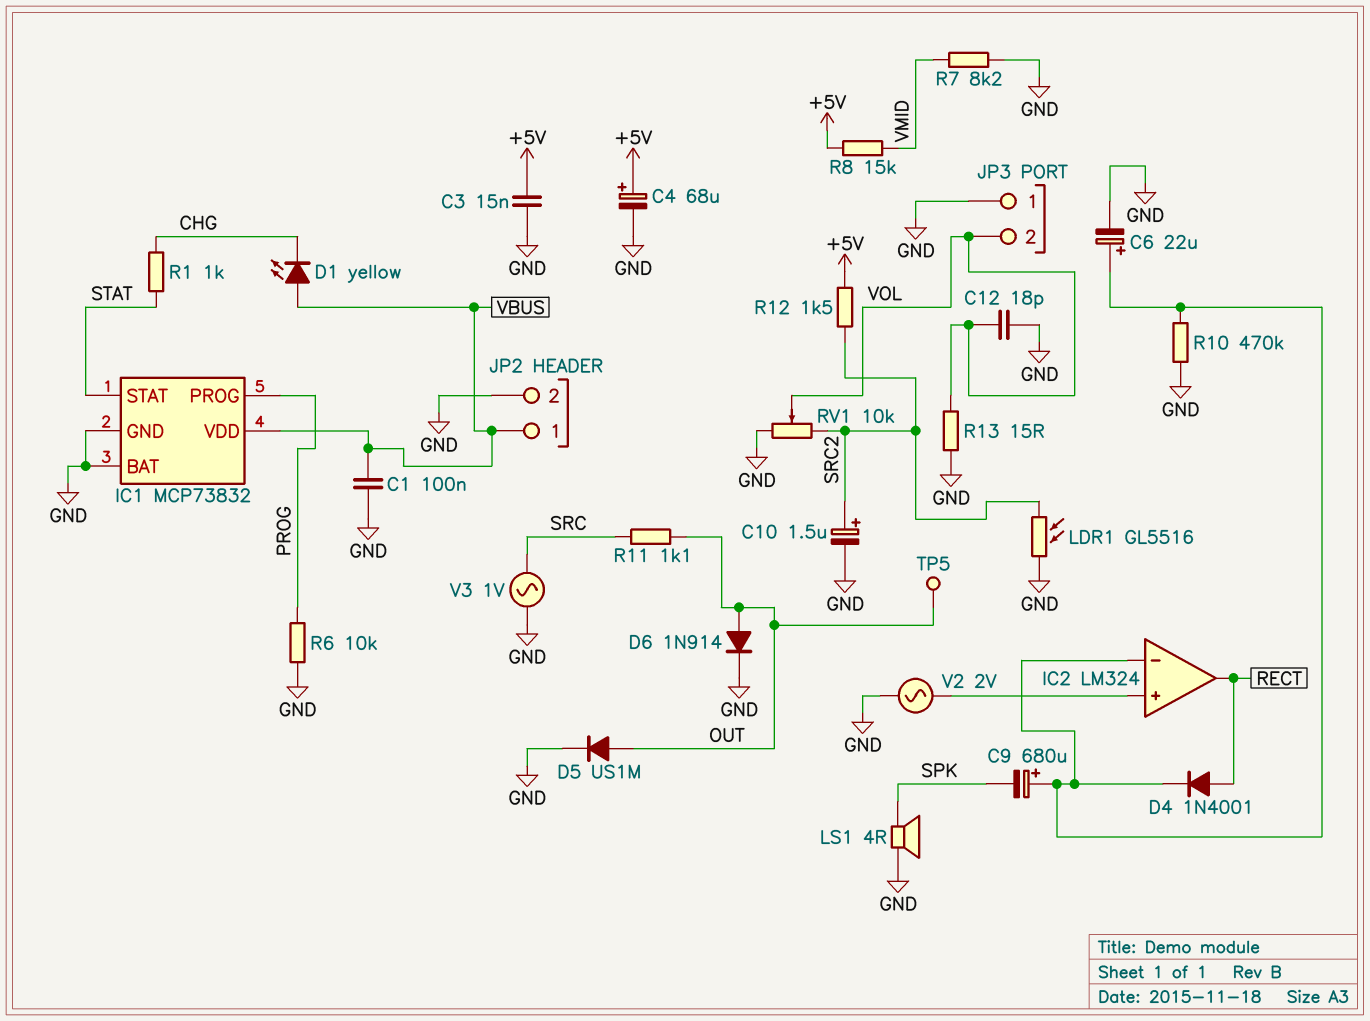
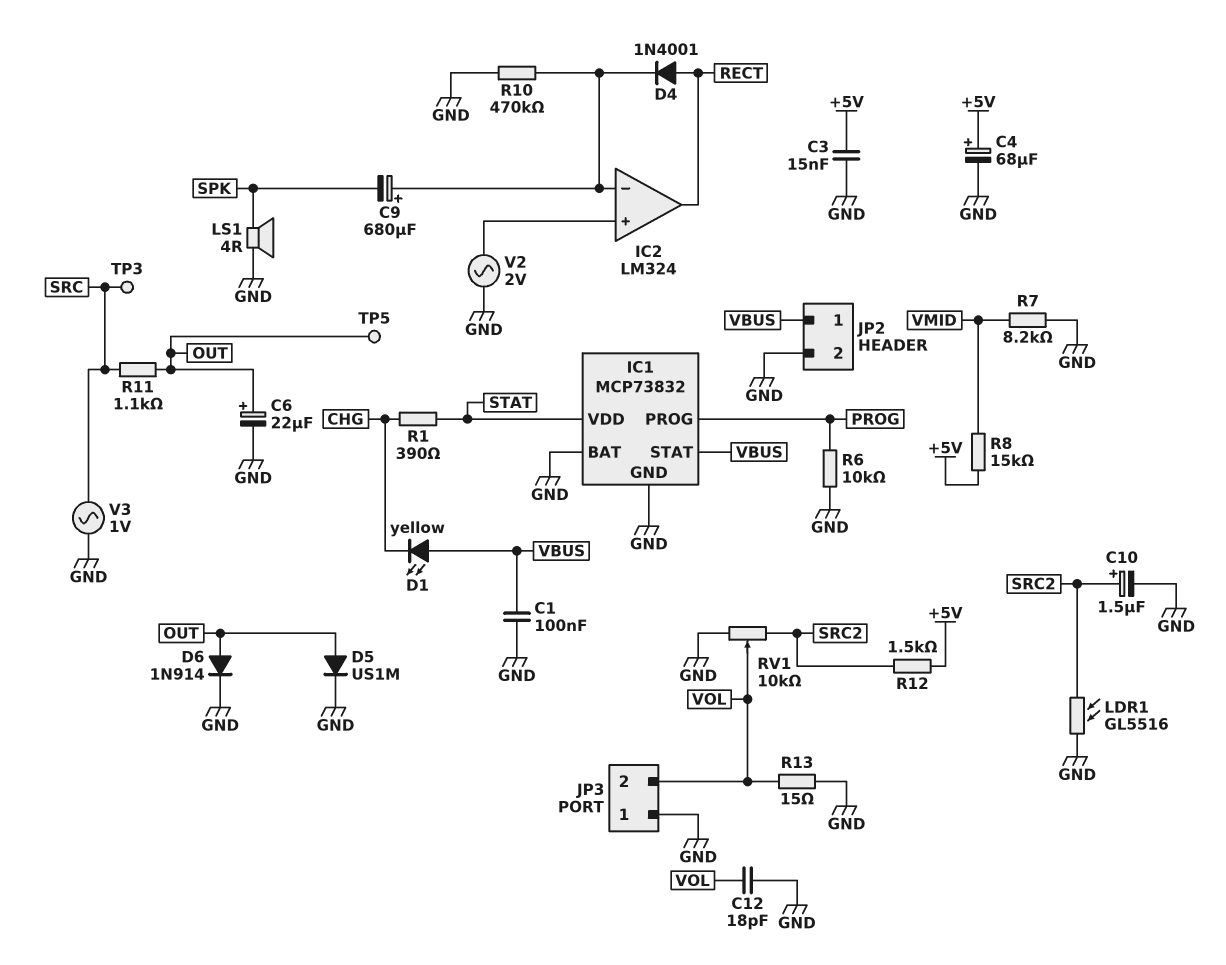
C6: 22uF (plus IC2/in-, minus GND) -> 22uF (plus OUT, minus GND)
IC1 pin STAT: STAT -> VBUS
IC1 pin VDD: VBUS -> STAT
R1: 1k (CHG, STAT) -> 390 (CHG, STAT)
TP3: none -> test point (SRC)

